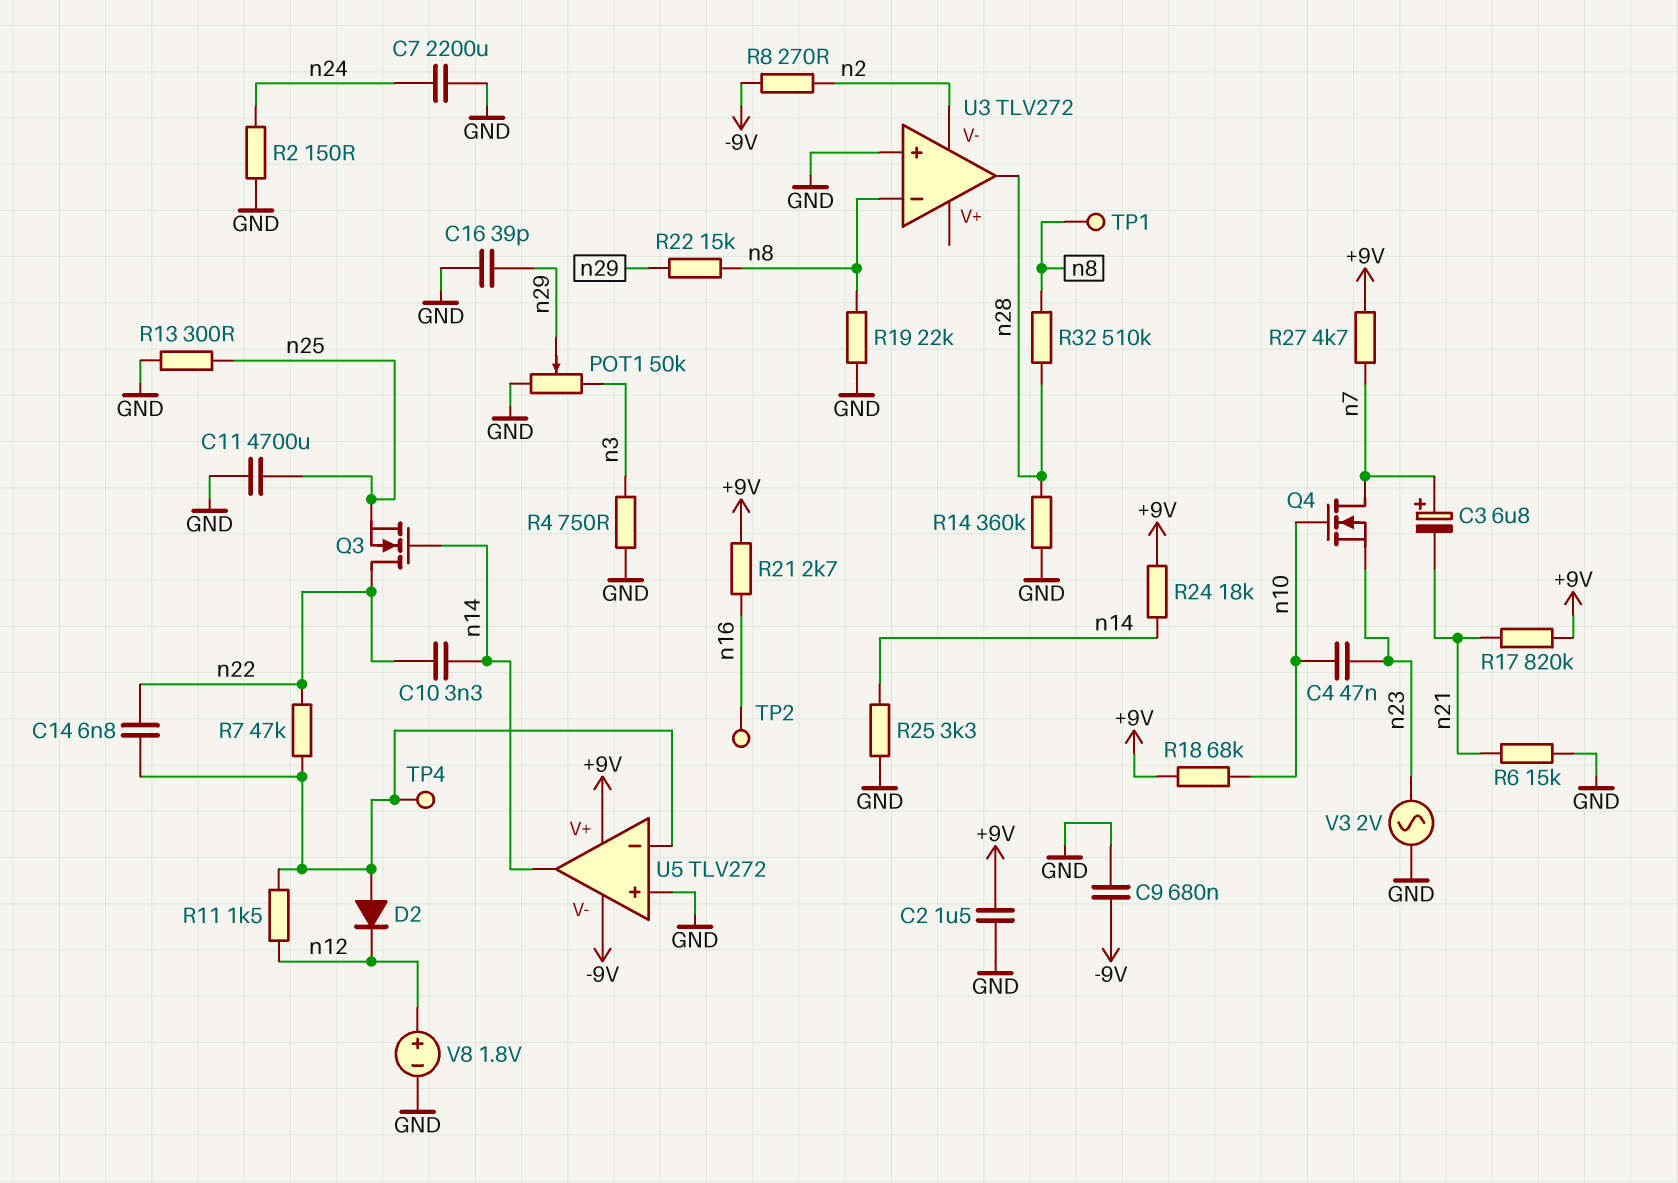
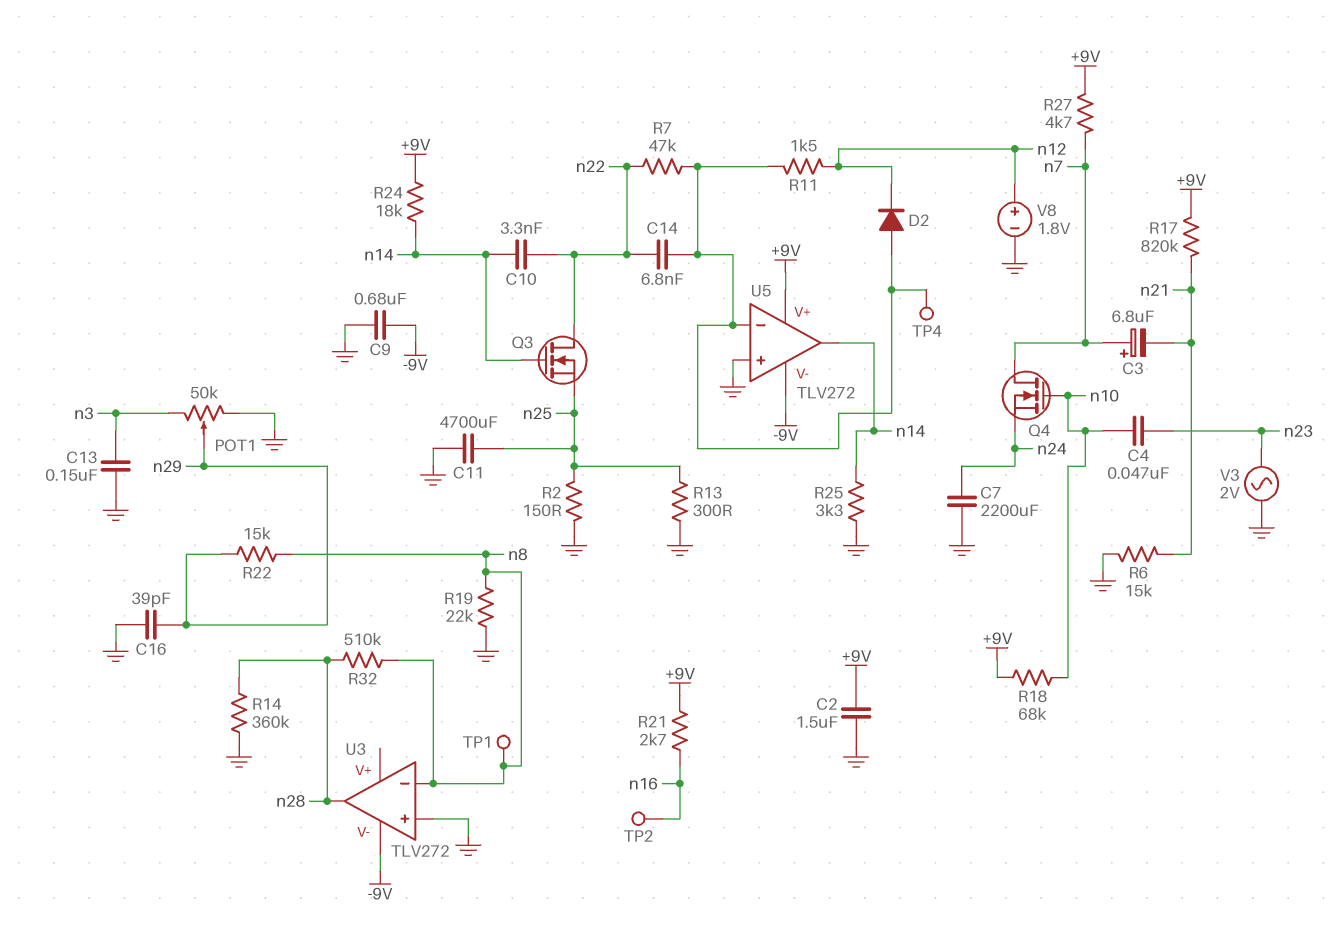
C13: none -> 150nF (GND, n3)
Q4: NMOS (G n10, D n7, S n23) -> NMOS (G n10, D n7, S n24)
R2: 150 (GND, n24) -> 150 (GND, n25)
R4: 750 (GND, n3) -> none
R8: 270 (-9V, n2) -> none
U3 pin V-: n2 -> -9V

